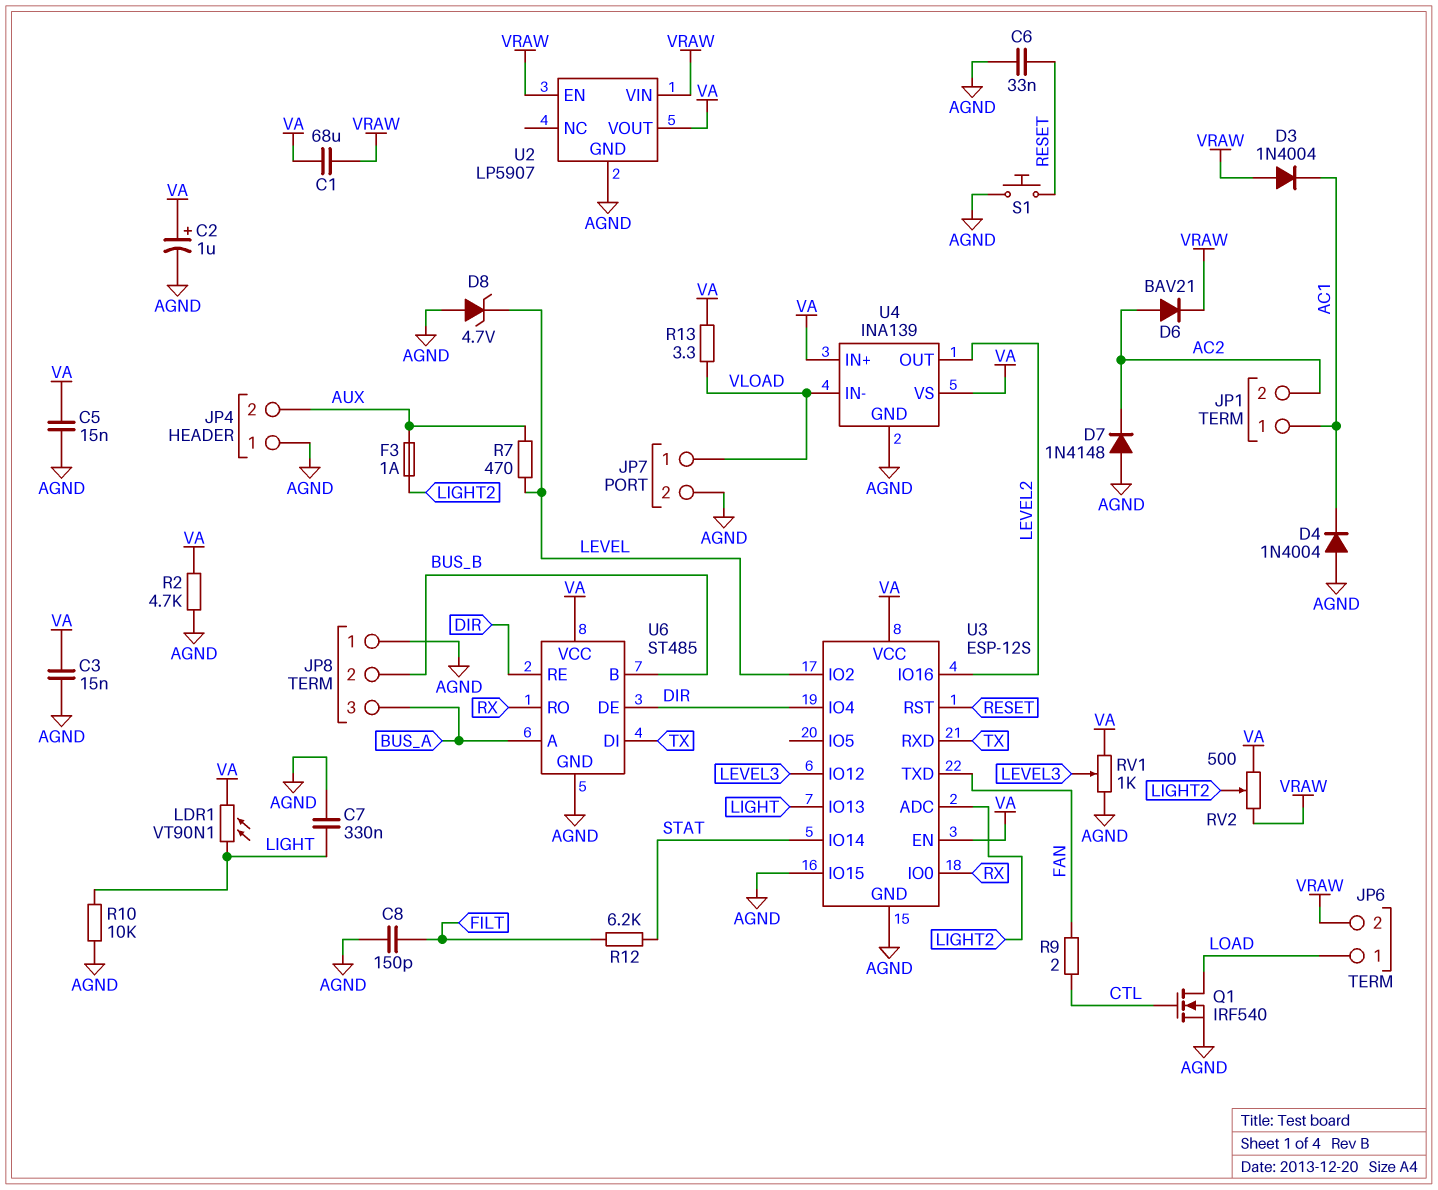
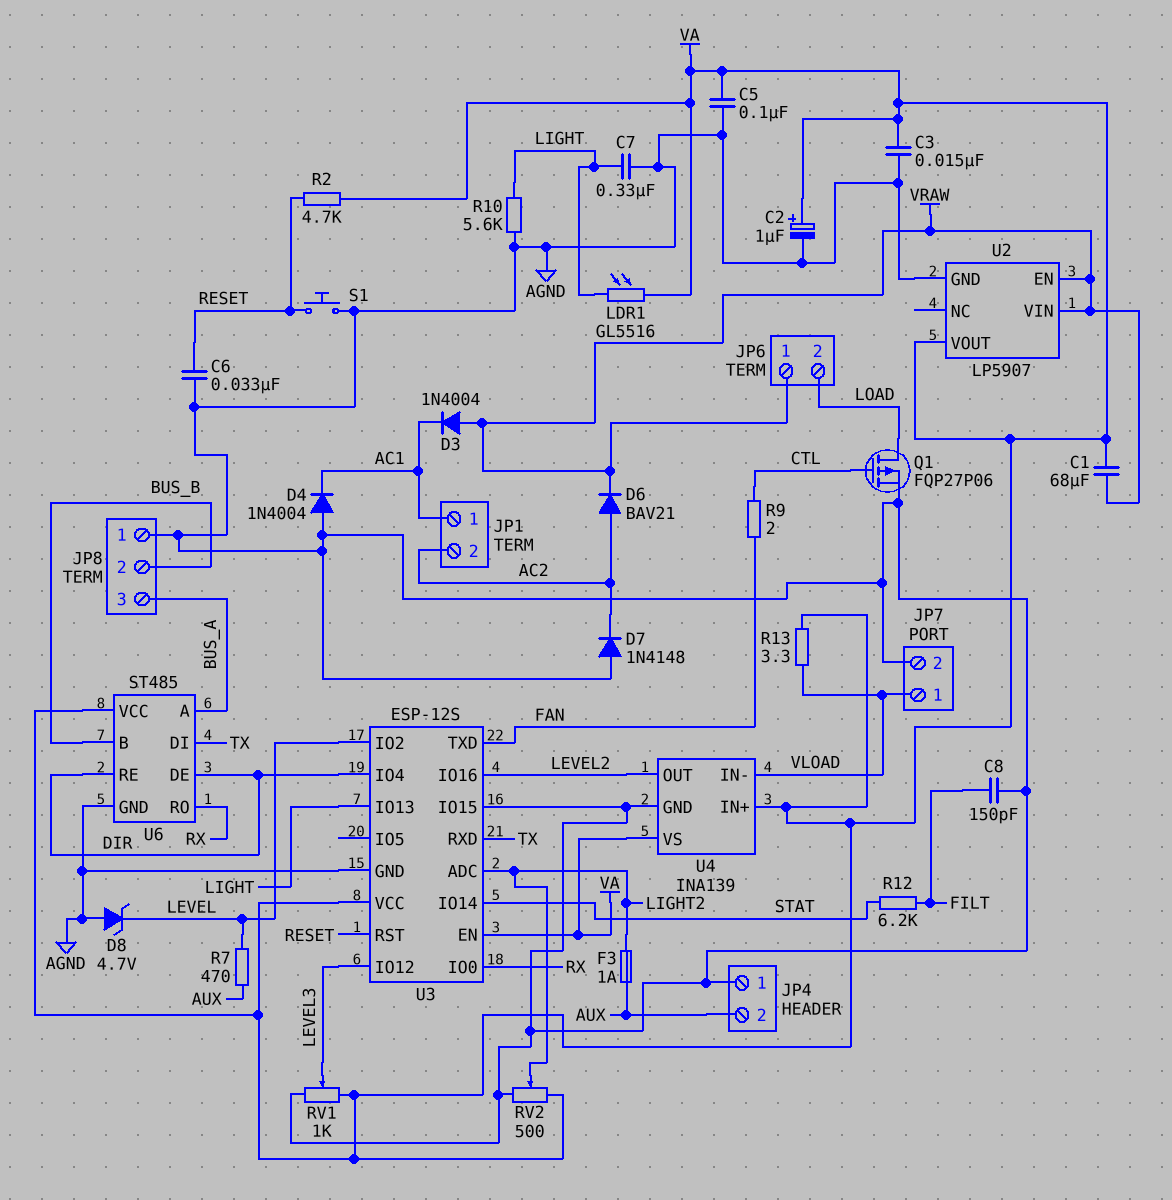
C5: 15nF (AGND, VA) -> 100nF (AGND, VA)
JP6 pin 1: LOAD -> VRAW
JP6 pin 2: VRAW -> LOAD
LDR1: VT90N1 (LIGHT, VA) -> GL5516 (LIGHT, VA)
Q1: NMOS IRF540 (G CTL, D LOAD, S AGND) -> PMOS FQP27P06 (G CTL, D LOAD, S AGND)
R2: 4.7k (AGND, VA) -> 4.7k (RESET, VA)
R10: 10k (AGND, LIGHT) -> 5.6k (AGND, LIGHT)
RV2: 500 (VA, VRAW, wiper LIGHT2) -> 500 (AGND, VA, wiper LIGHT2)

